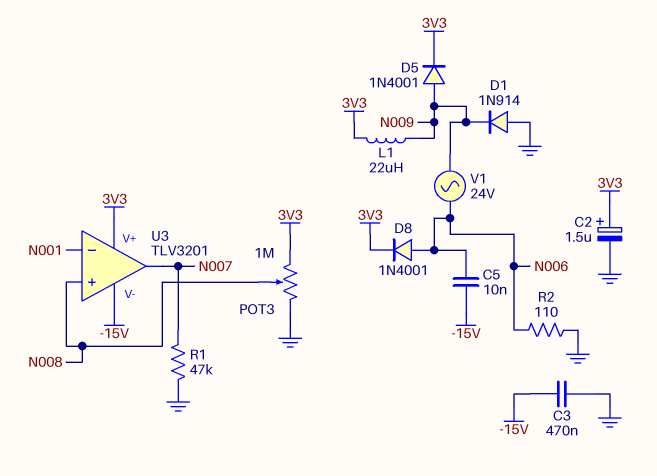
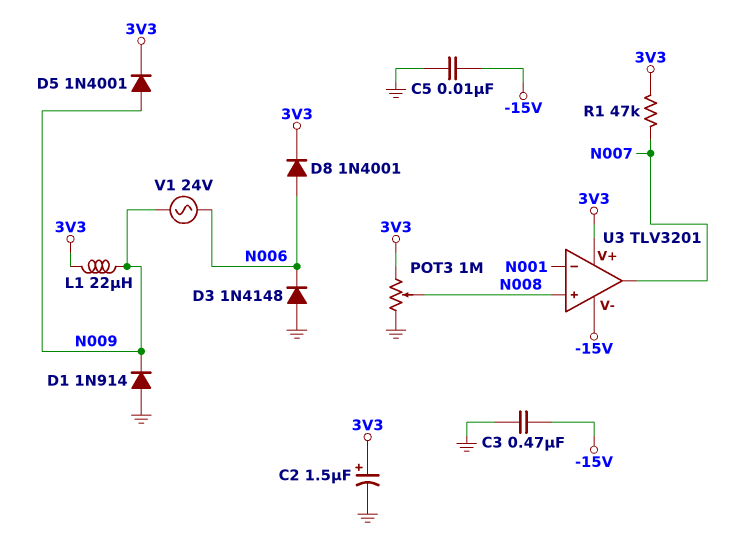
C5: 10nF (-15V, N006) -> 10nF (-15V, GND)
D3: none -> diode 1N4148 (A GND, K N006)
R1: 47k (GND, N007) -> 47k (3V3, N007)
R2: 110 (GND, N006) -> none

